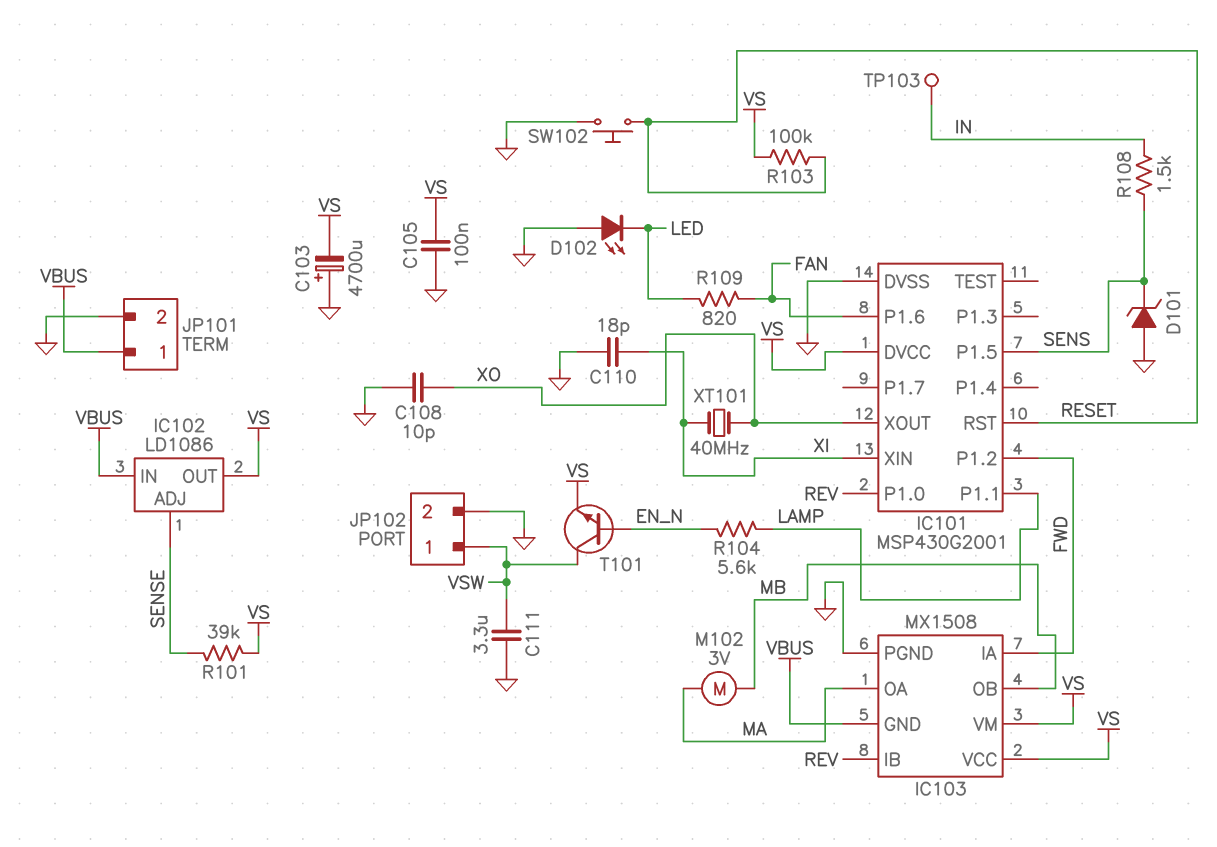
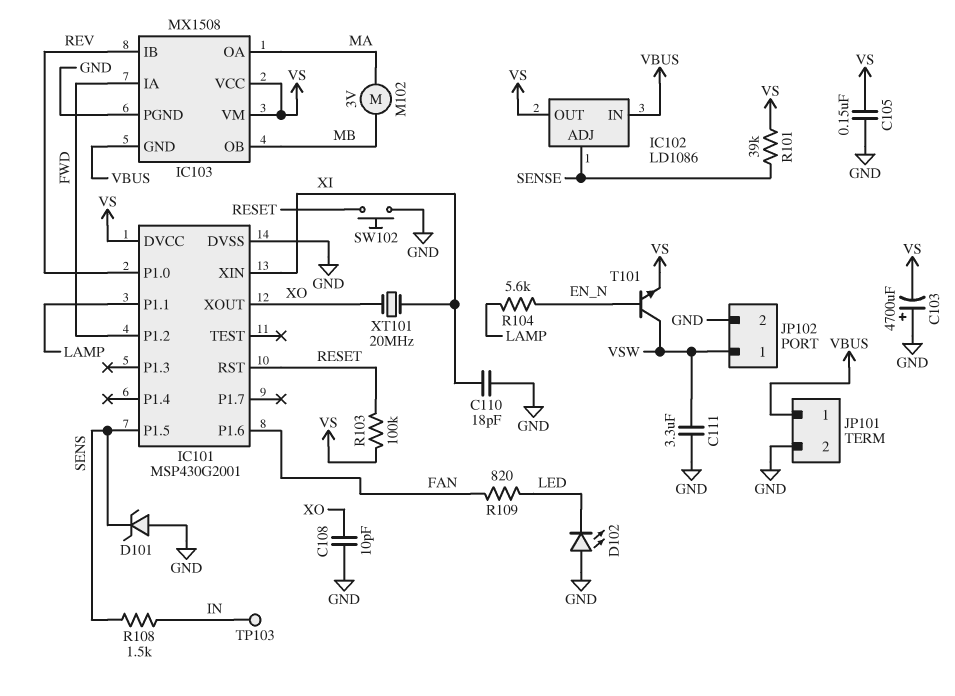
C105: 100nF (GND, VS) -> 150nF (GND, VS)
XT101: 40MHz (XI, XO) -> 20MHz (XI, XO)

